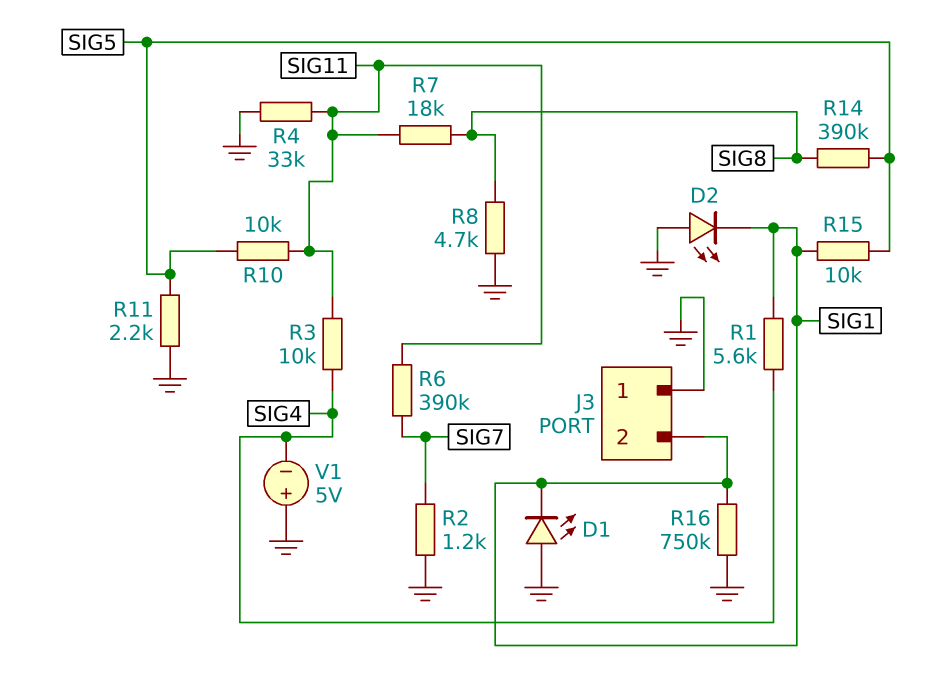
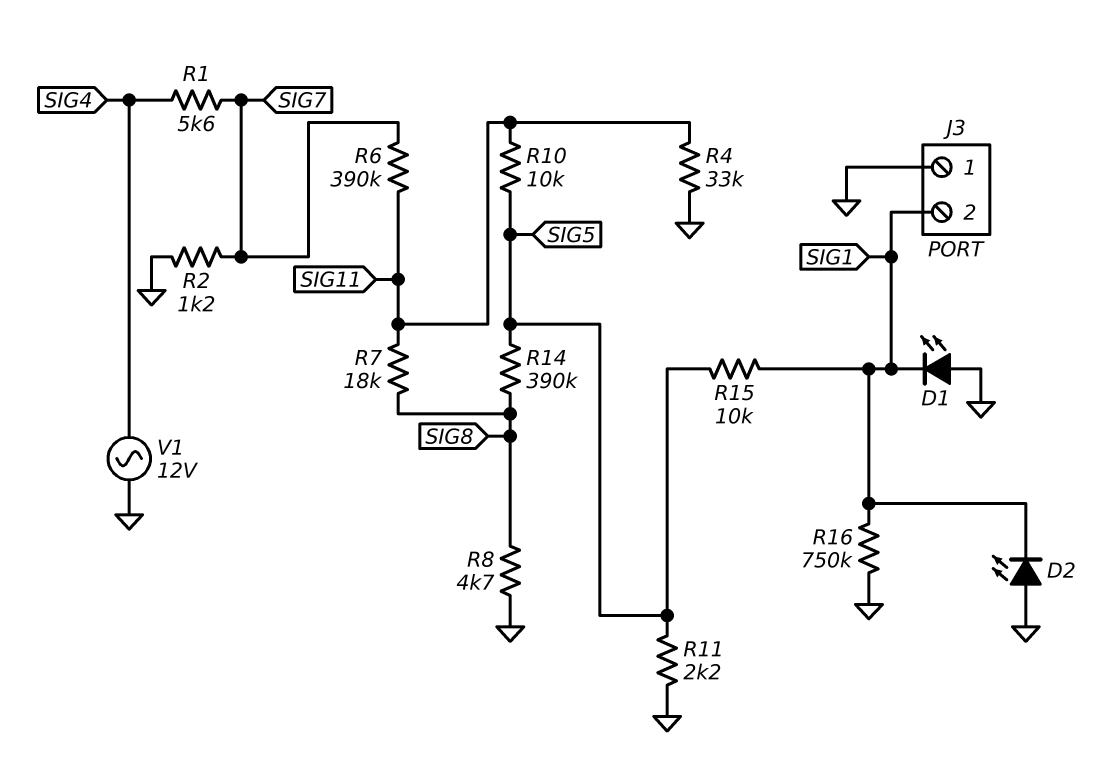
R1: 5.6k (SIG1, SIG4) -> 5.6k (SIG4, SIG7)
R3: 10k (SIG4, SIG11) -> none
V1: 5V (plus GND, minus SIG4) -> AC 12V (GND, SIG4)

